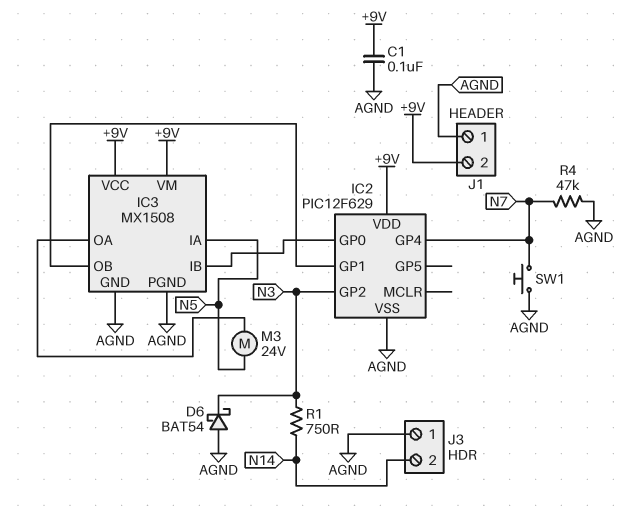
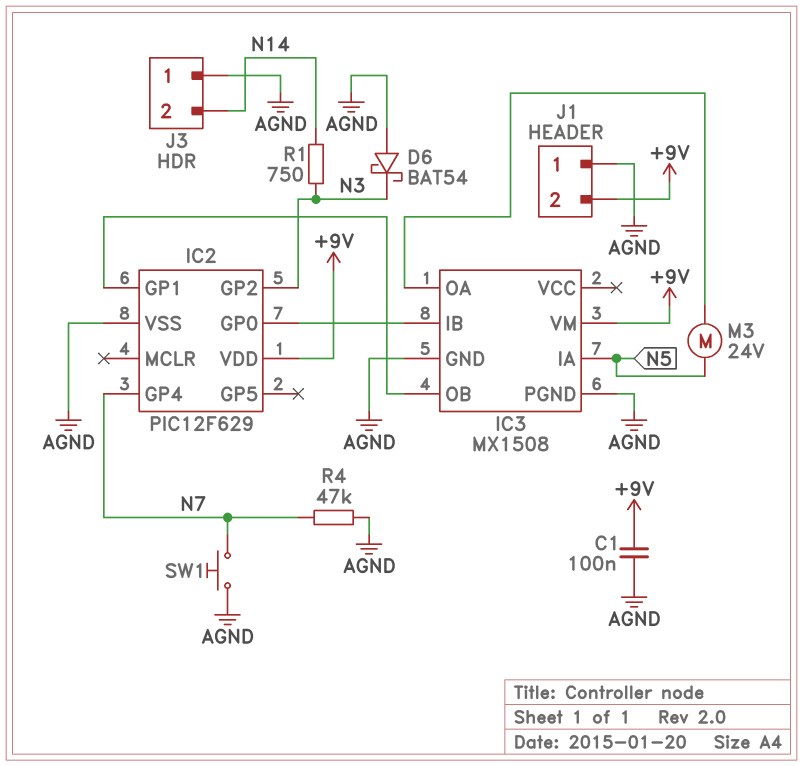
IC3 pin VCC: +9V -> none

